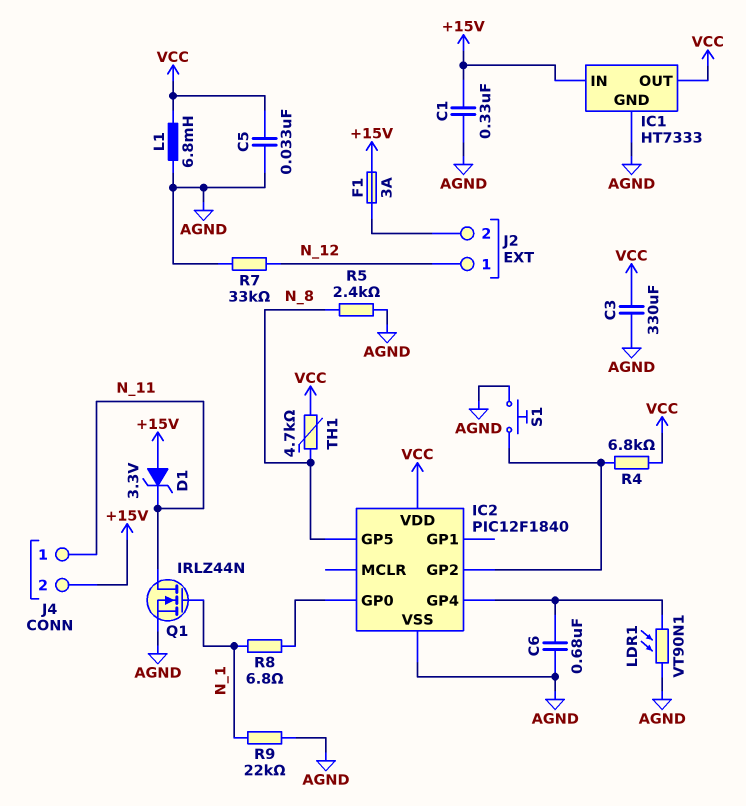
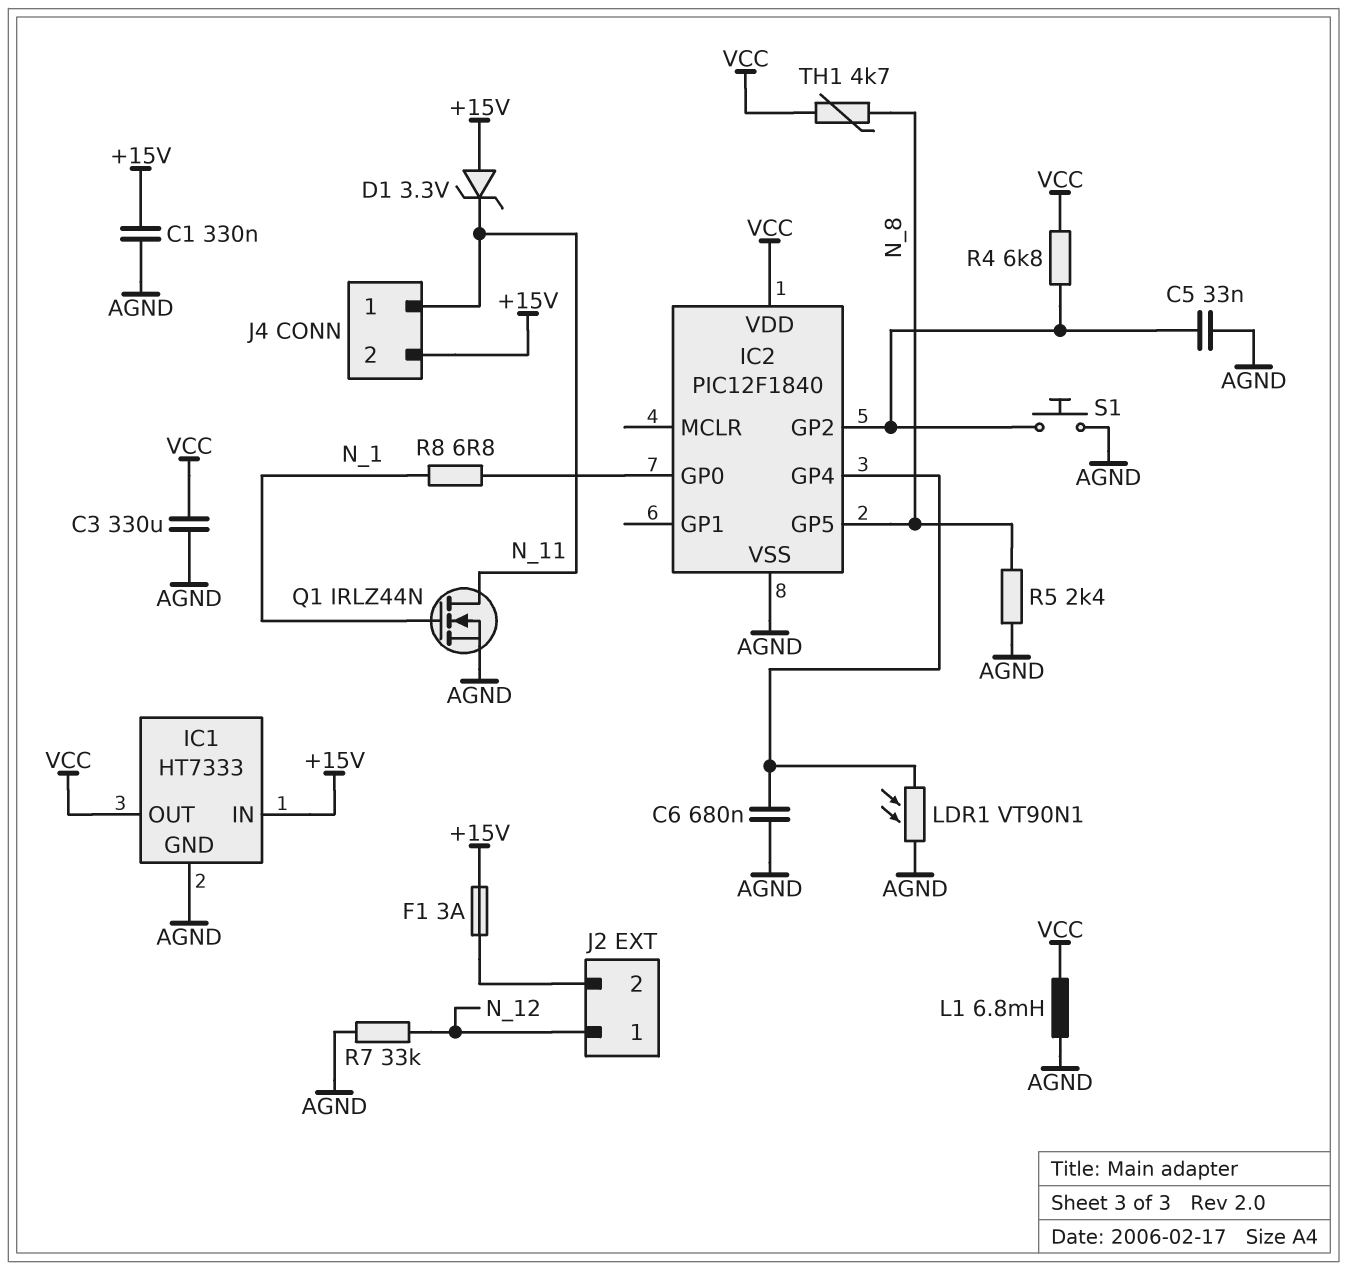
C5: 33nF (AGND, VCC) -> 33nF (AGND, IC2/GP2)
R9: 22k (AGND, N_1) -> none

